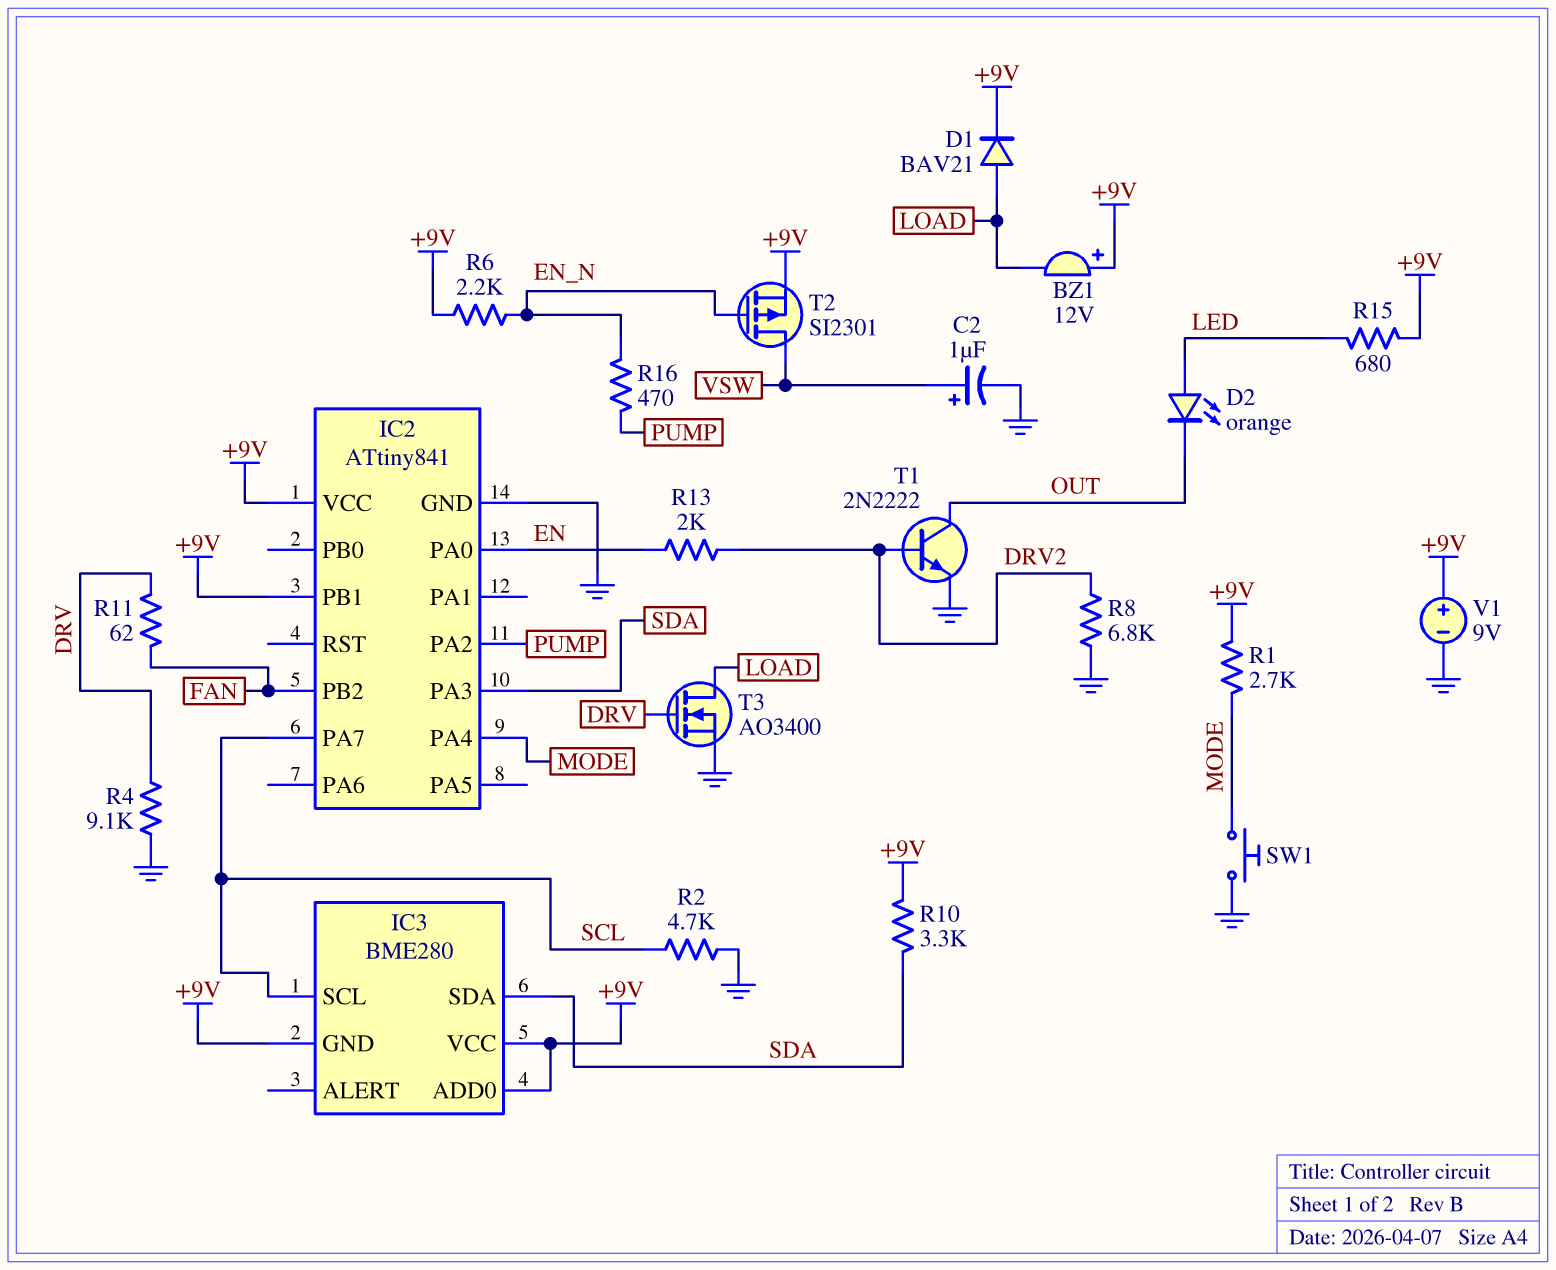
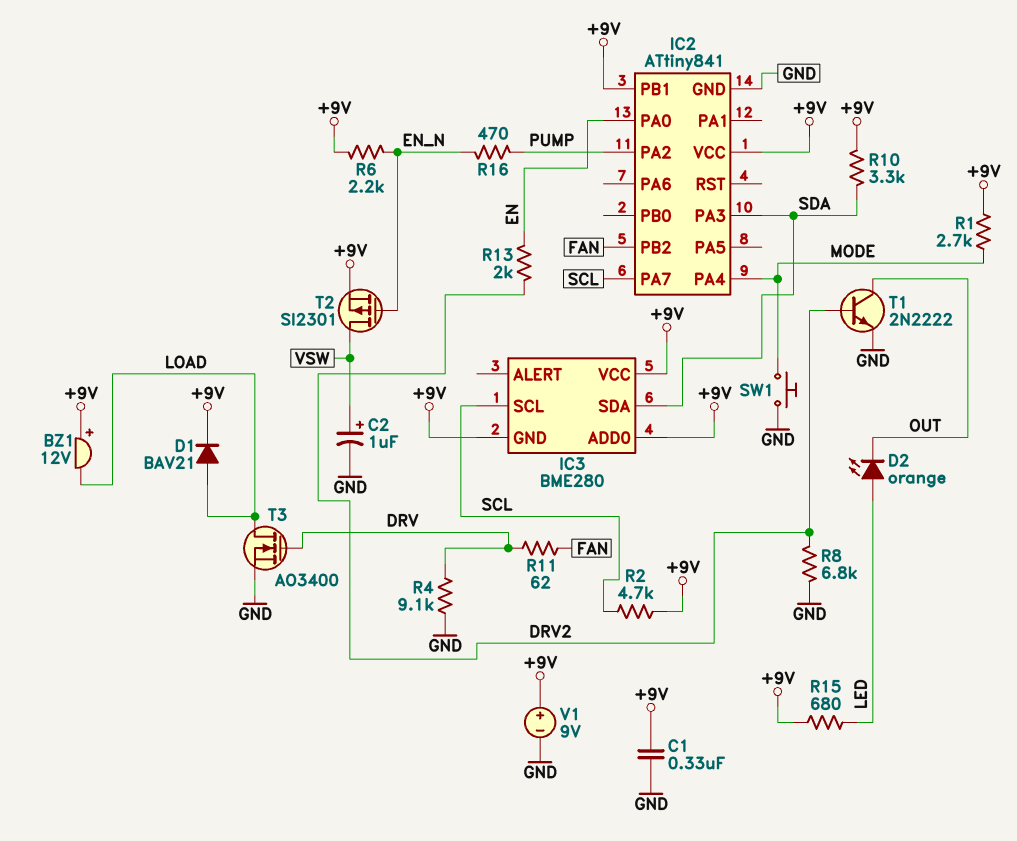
C1: none -> 330nF (+9V, GND)
R2: 4.7k (GND, SCL) -> 4.7k (+9V, SCL)

